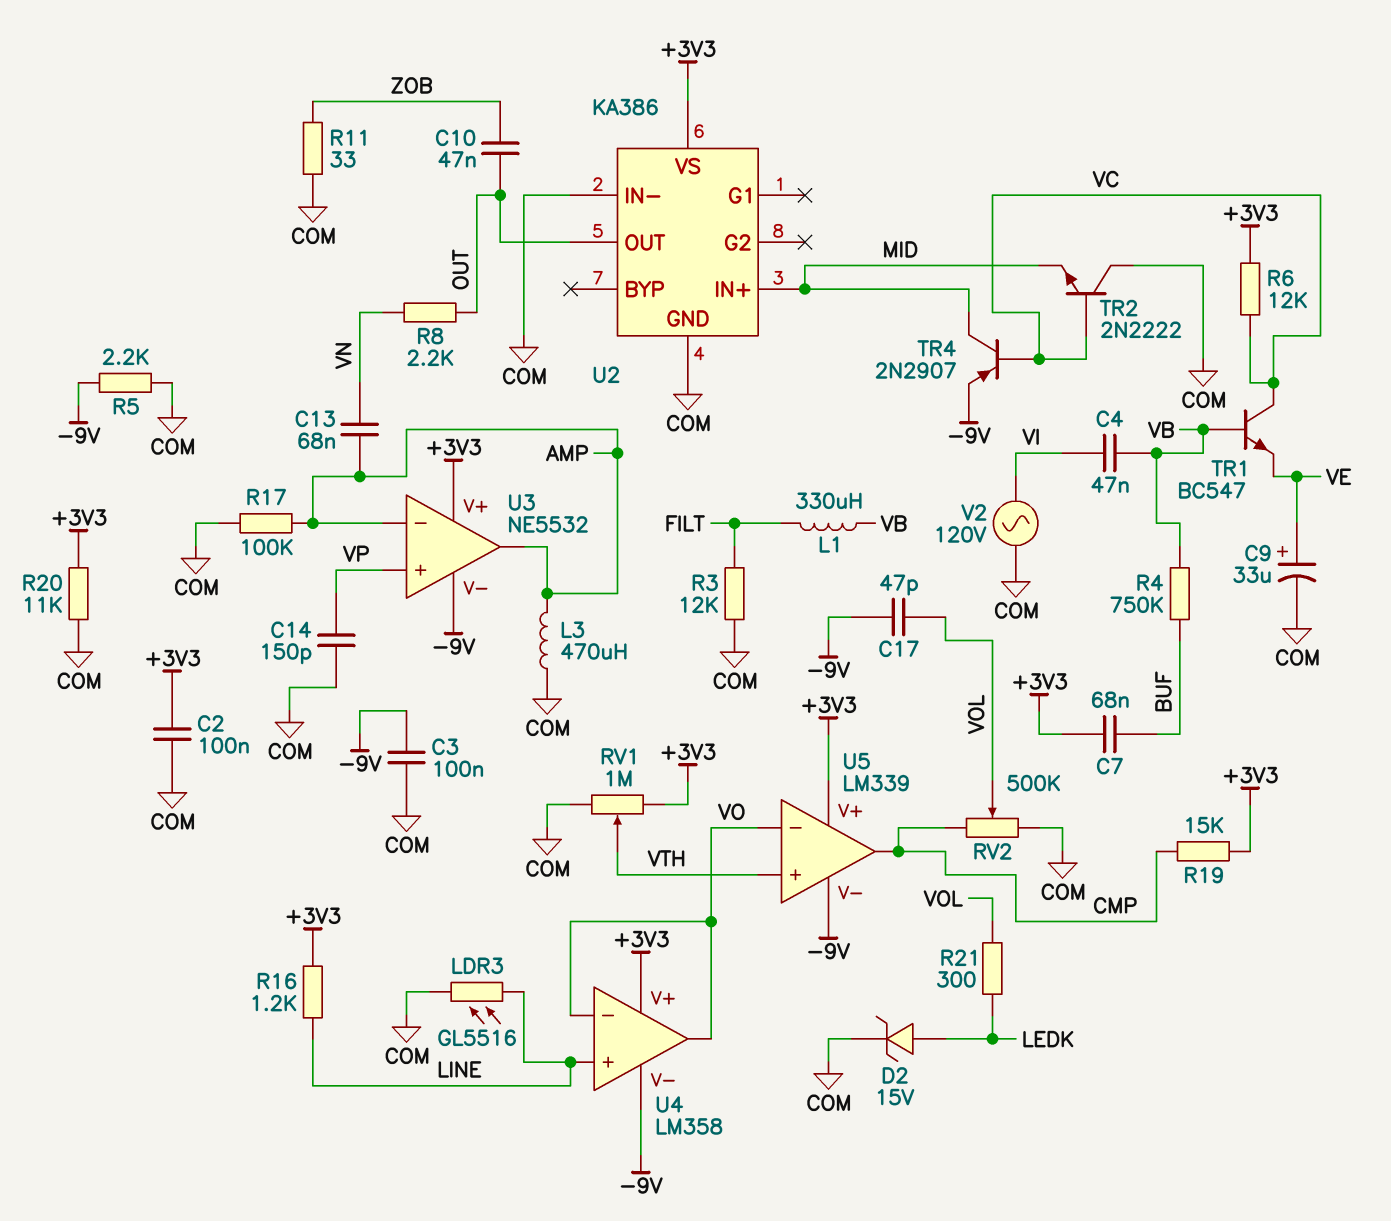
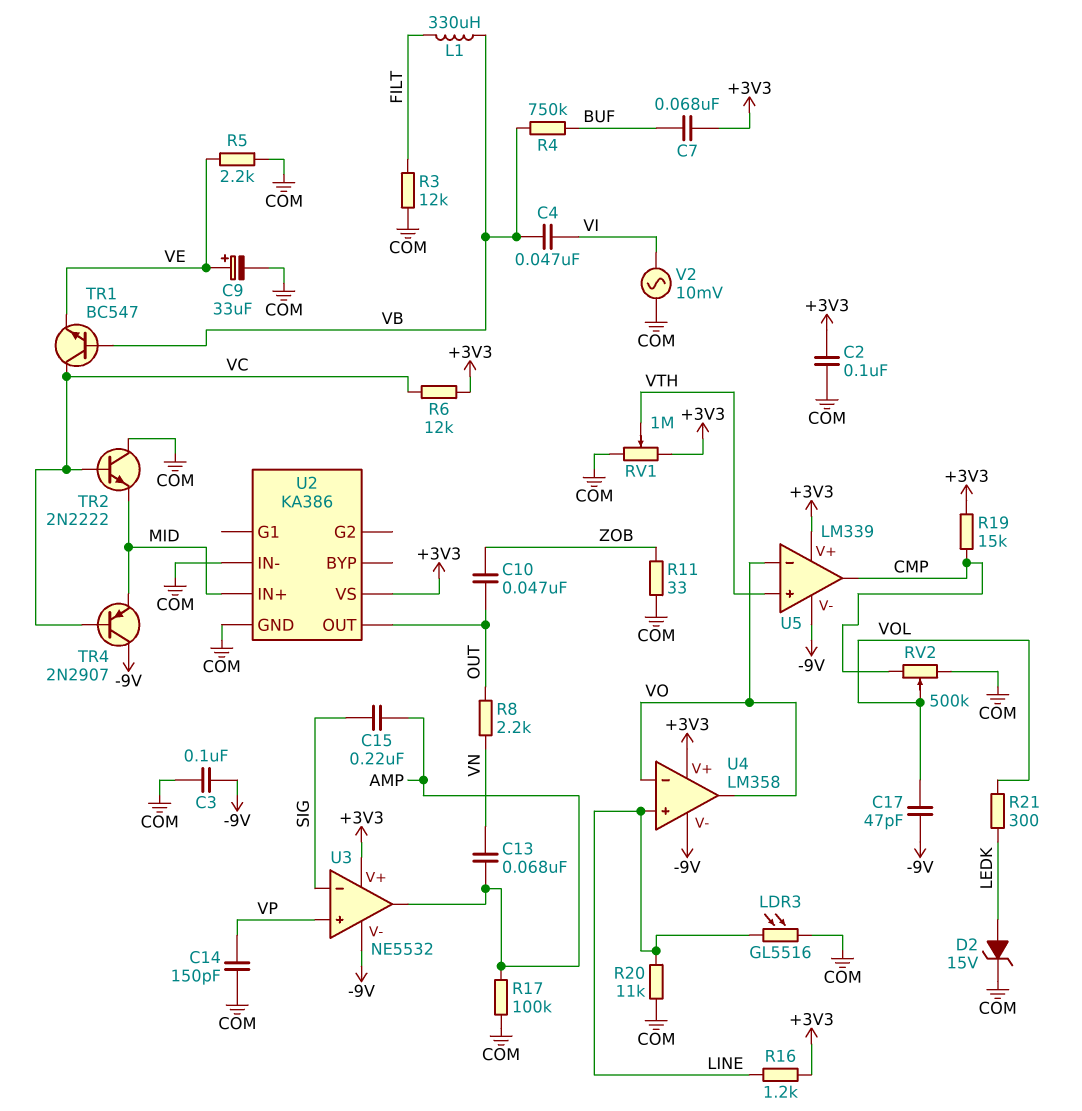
C15: none -> 220nF (AMP, SIG)
L3: 470uH (AMP, COM) -> none
R5: 2.2k (-9V, COM) -> 2.2k (COM, VE)
R20: 11k (+3V3, COM) -> 11k (COM, LINE)
TR4: PNP 2N2907 (B VC, C MID, E -9V) -> PNP 2N2907 (B VC, C -9V, E MID)
U3 pin in-: AMP -> SIG
V2: AC 120V (COM, VI) -> AC 10mV (COM, VI)

